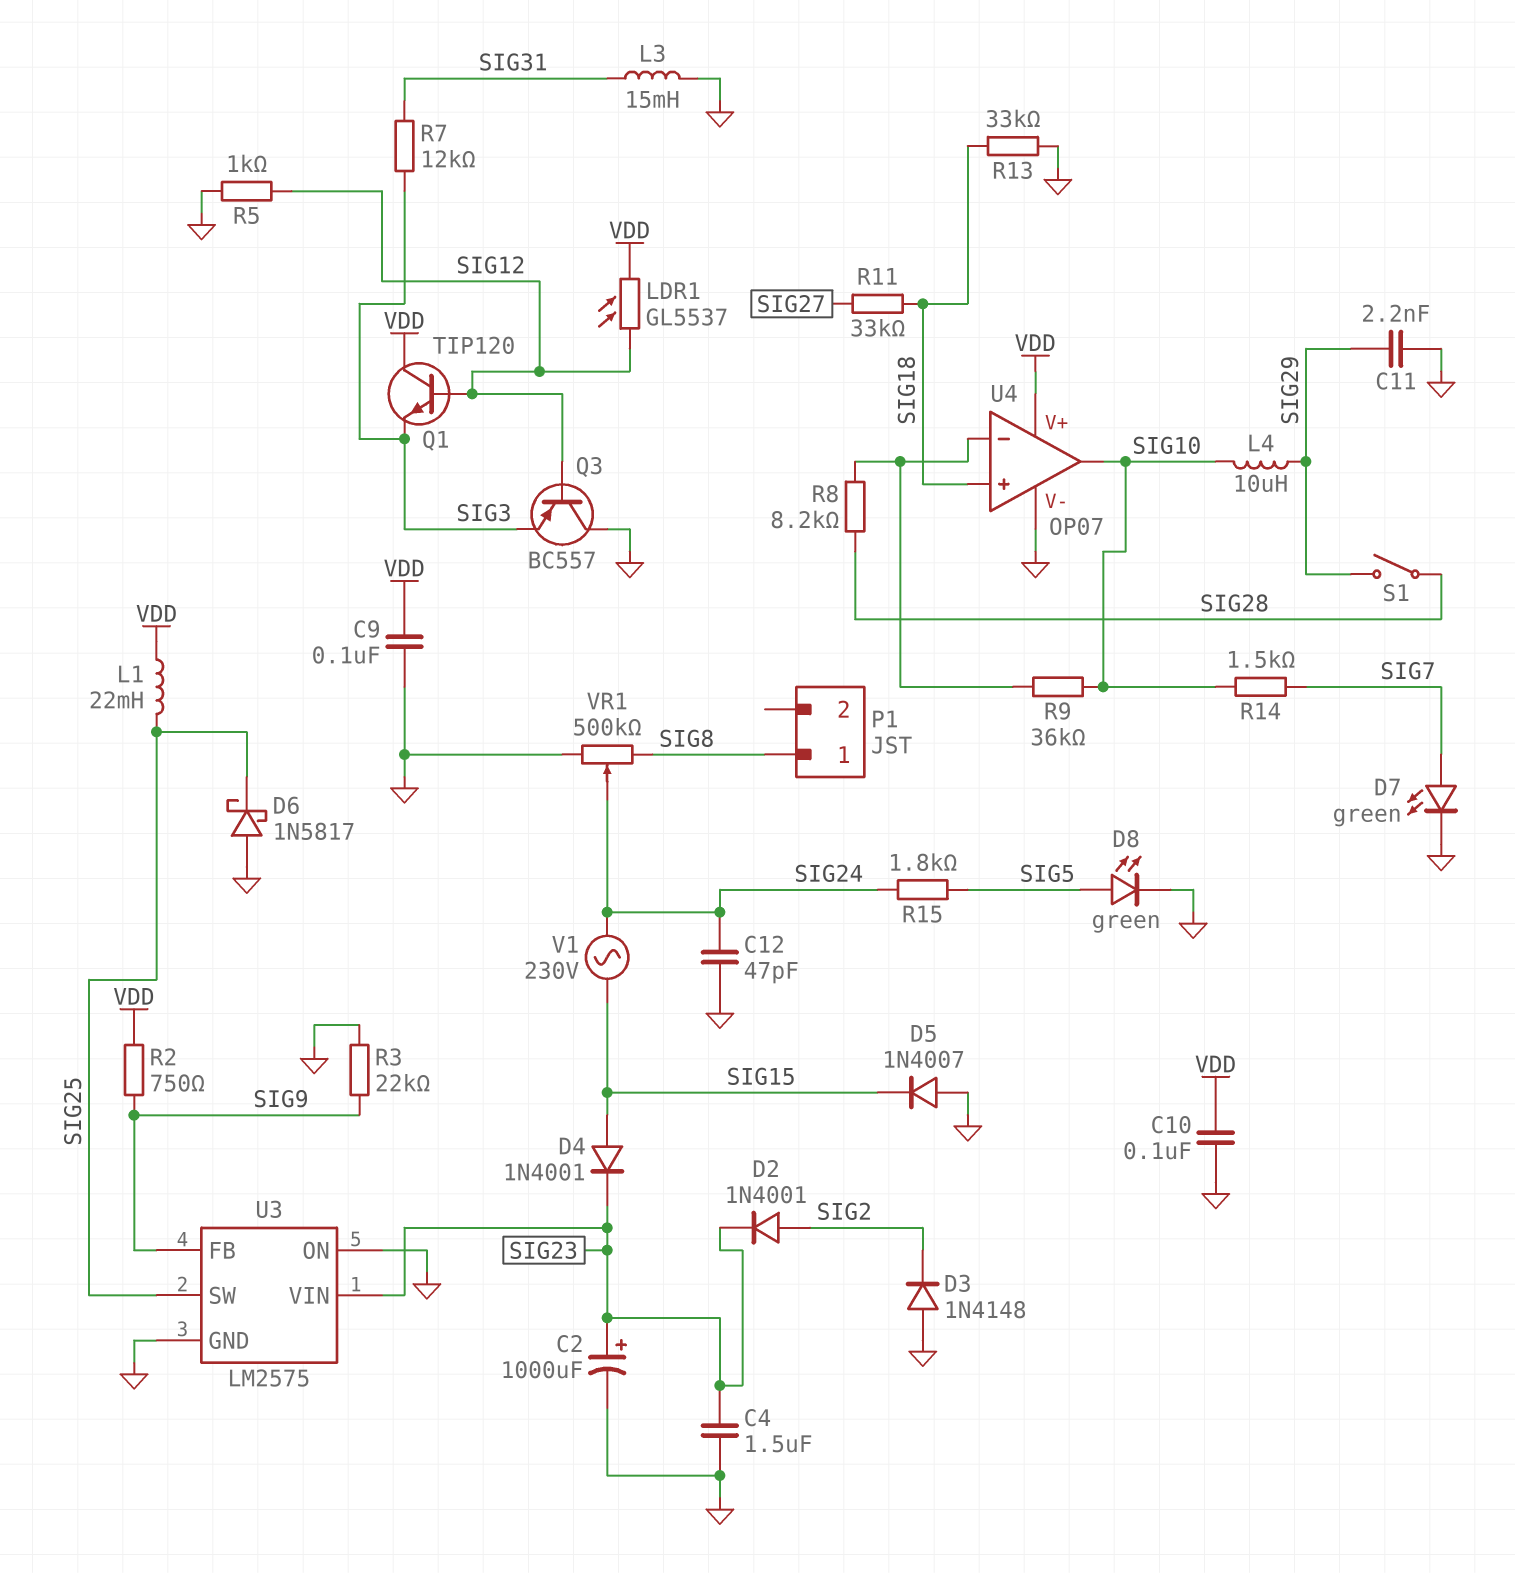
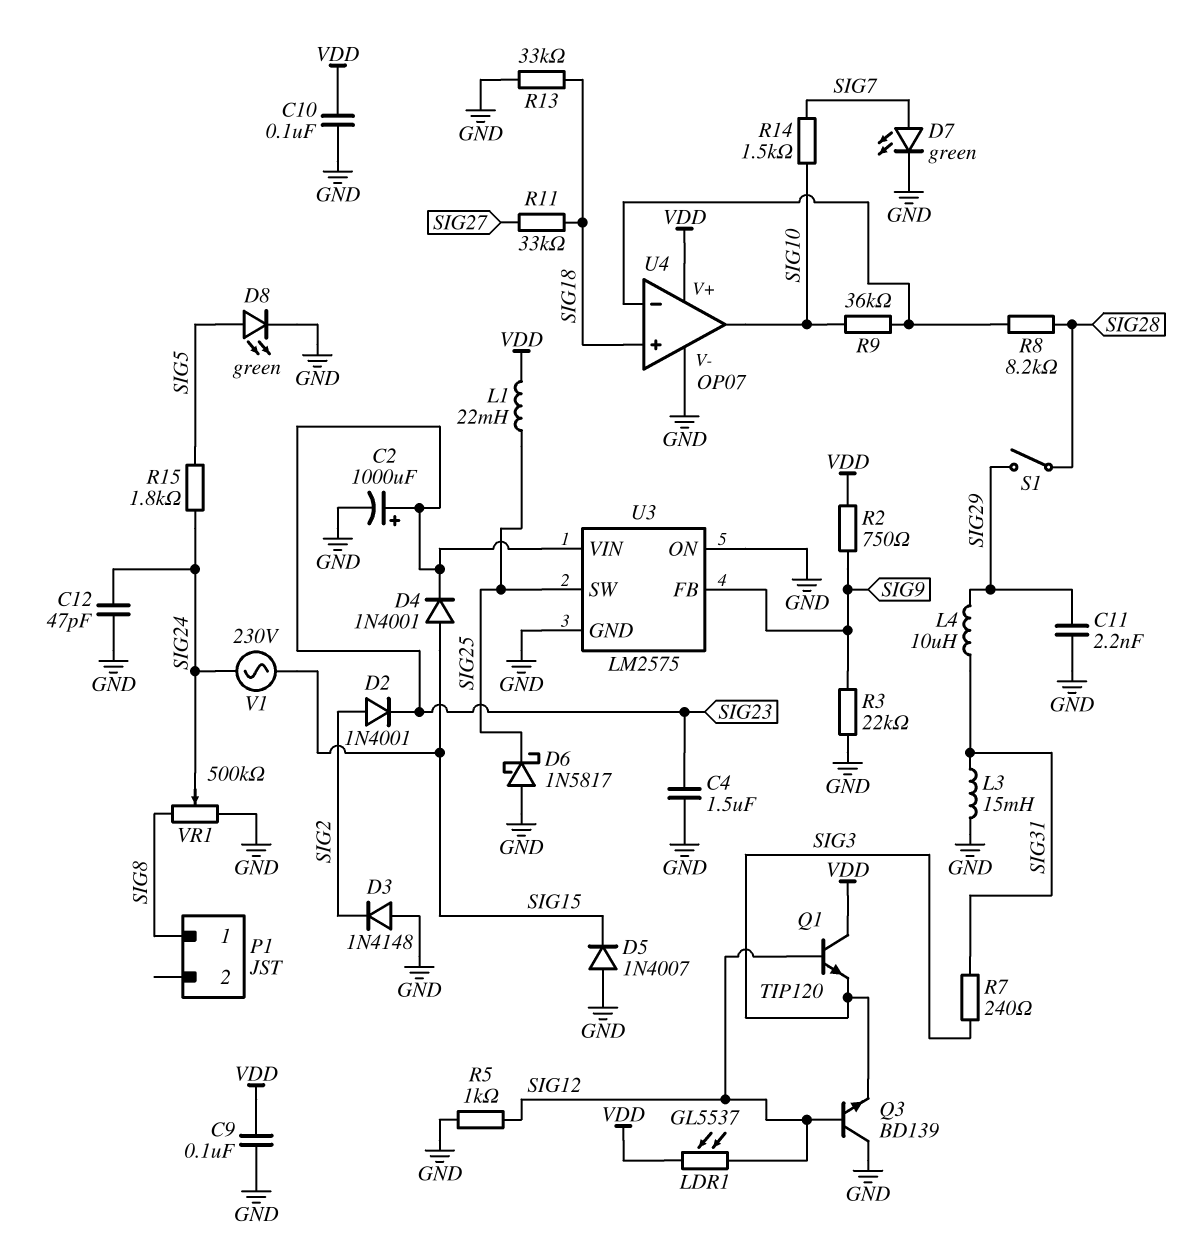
L4: 10uH (SIG10, SIG29) -> 10uH (SIG29, SIG31)
Q3: PNP BC557 (B SIG12, C GND, E SIG3) -> NPN BD139 (B SIG12, C GND, E SIG3)
R7: 12k (SIG3, SIG31) -> 240 (SIG3, SIG31)

